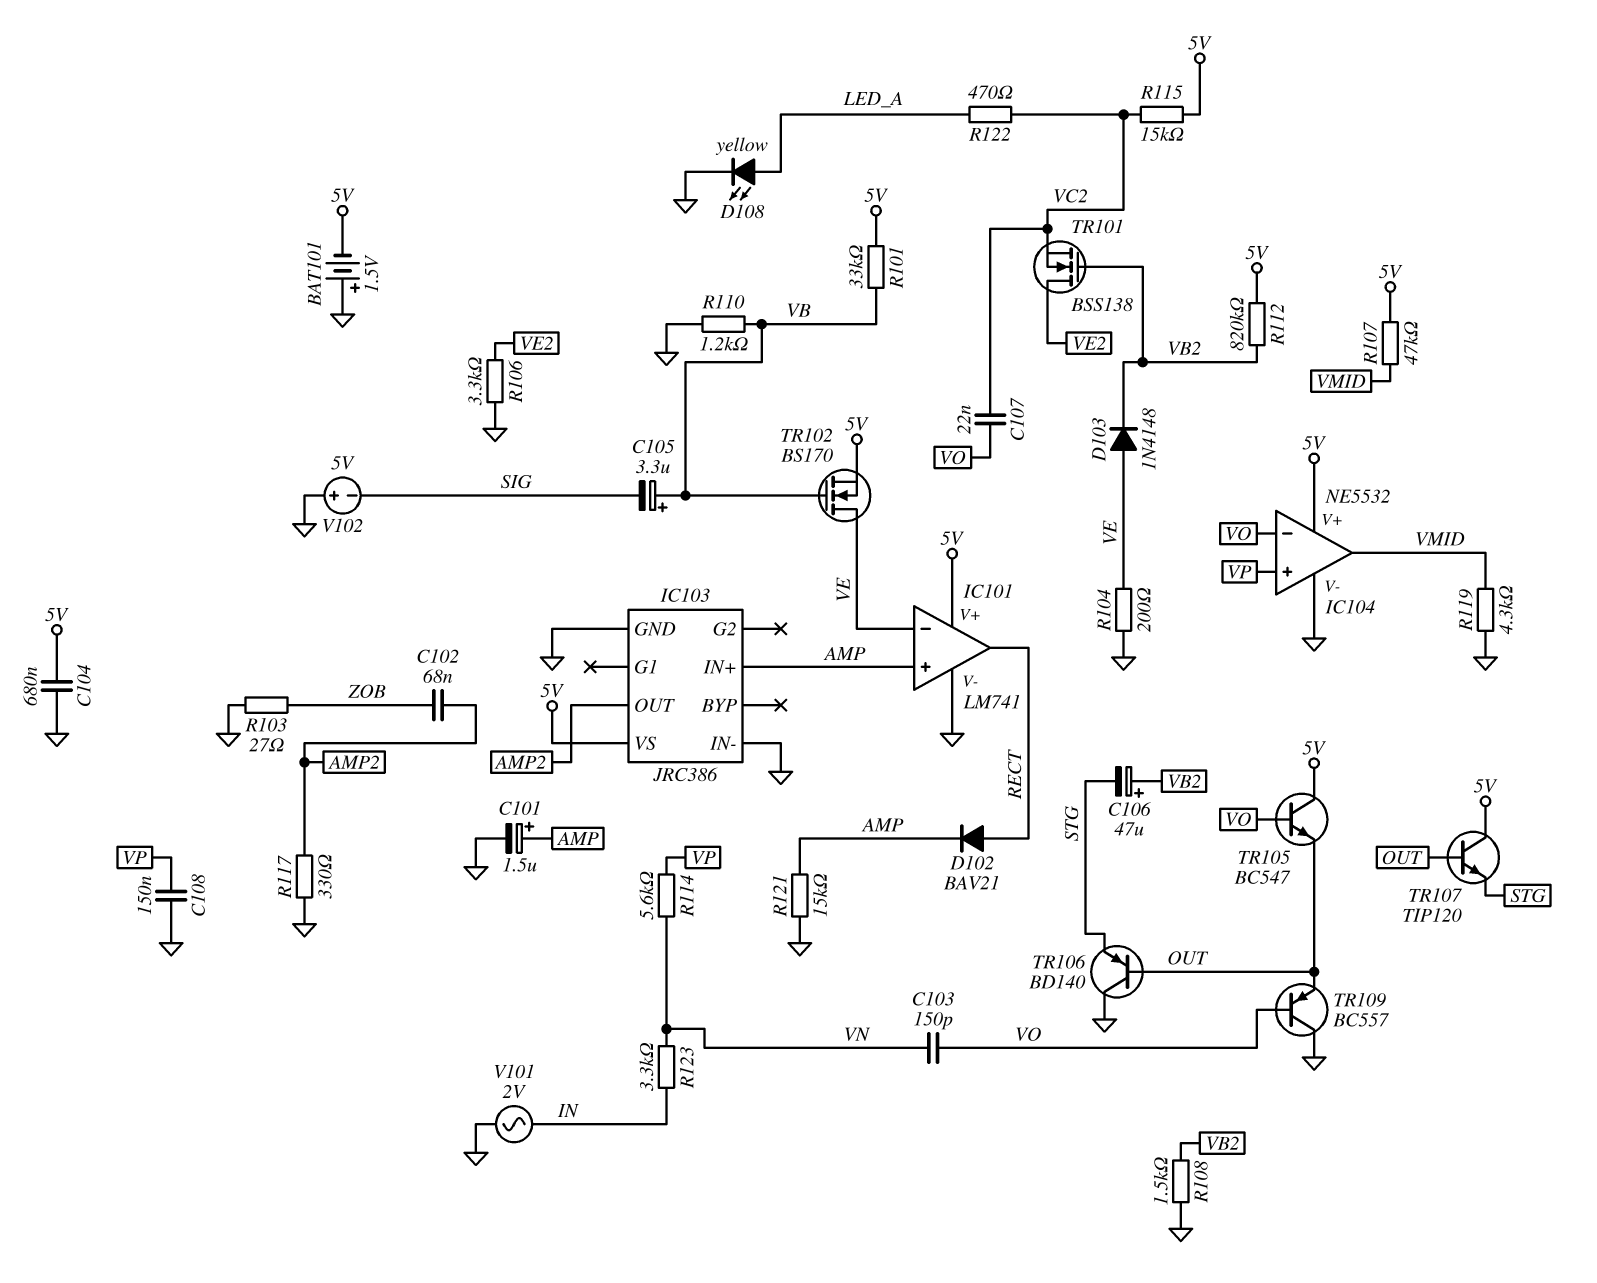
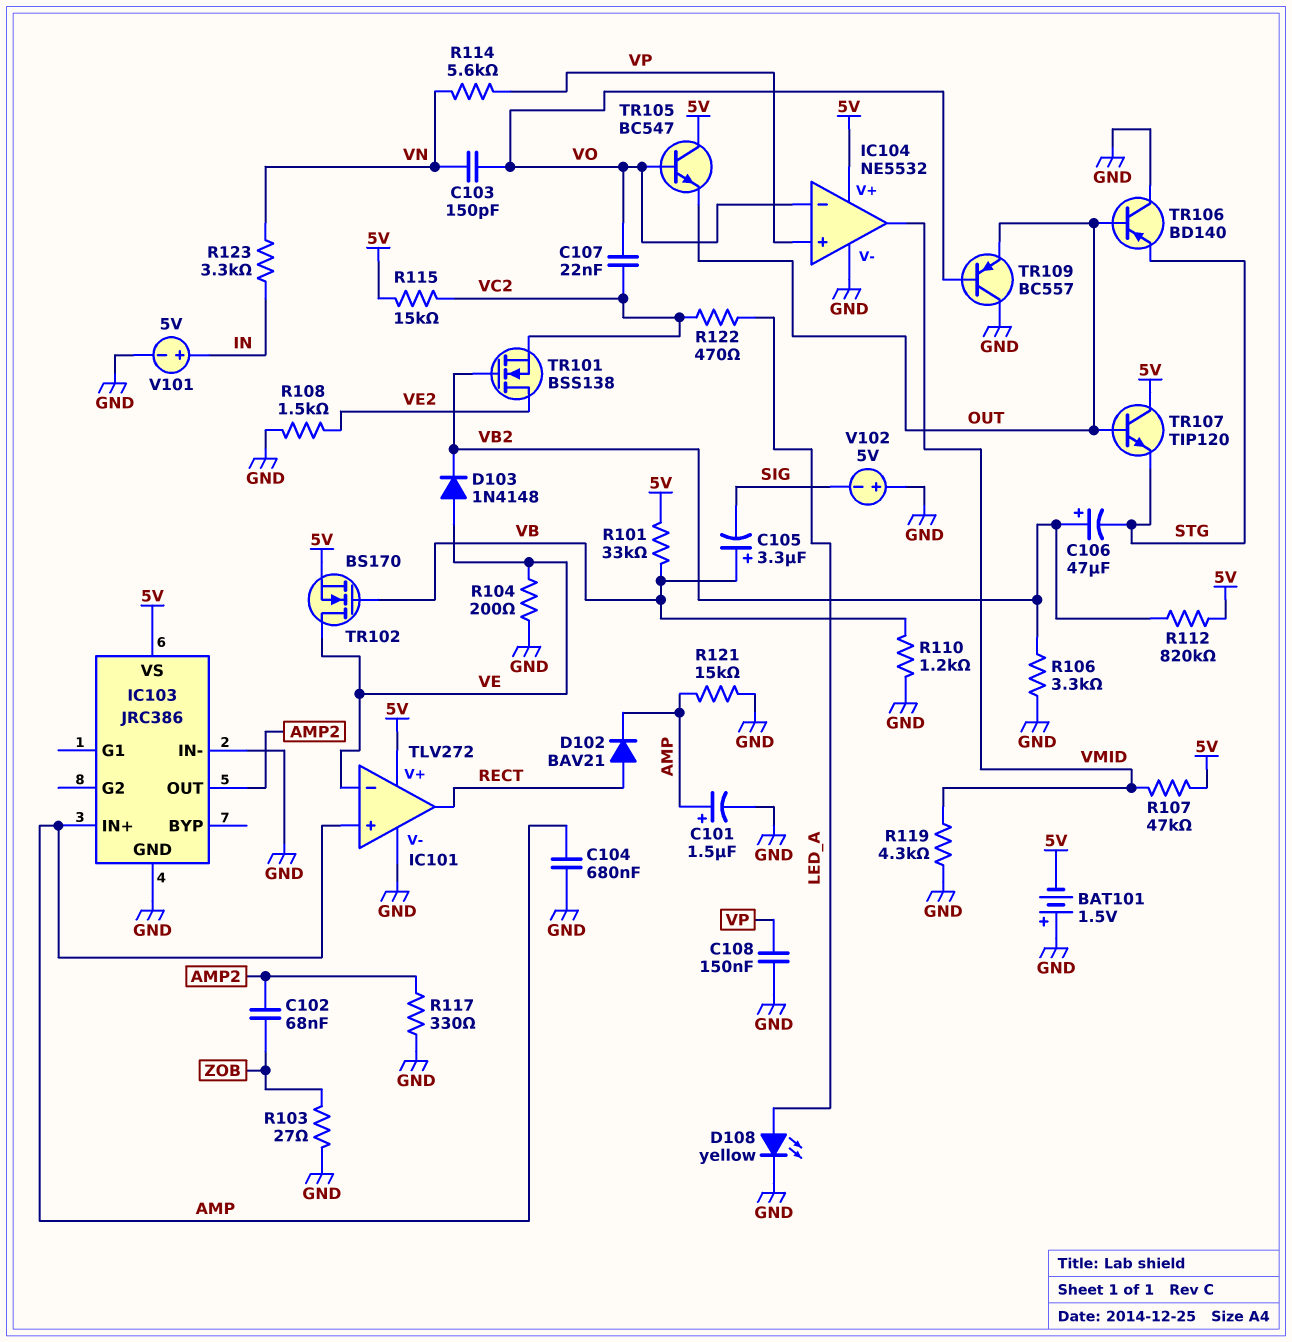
C104: 680nF (5V, GND) -> 680nF (AMP, GND)
IC101: LM741 -> TLV272
R106: 3.3k (GND, VE2) -> 3.3k (GND, VB2)
R108: 1.5k (GND, VB2) -> 1.5k (GND, VE2)
V101: AC 2V (GND, IN) -> 5V (plus IN, minus GND)

